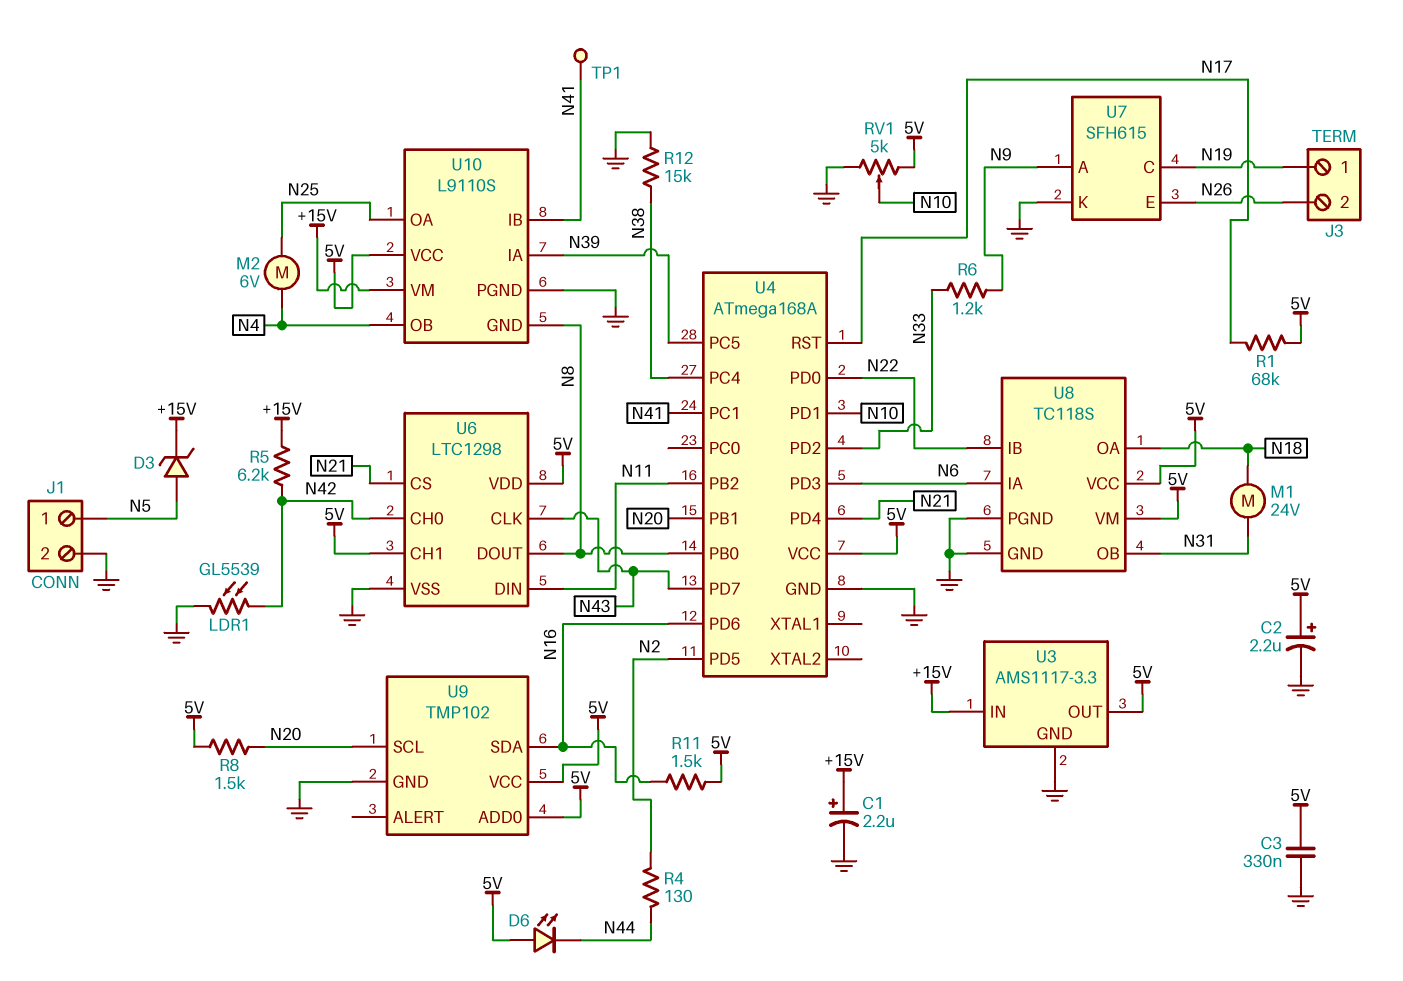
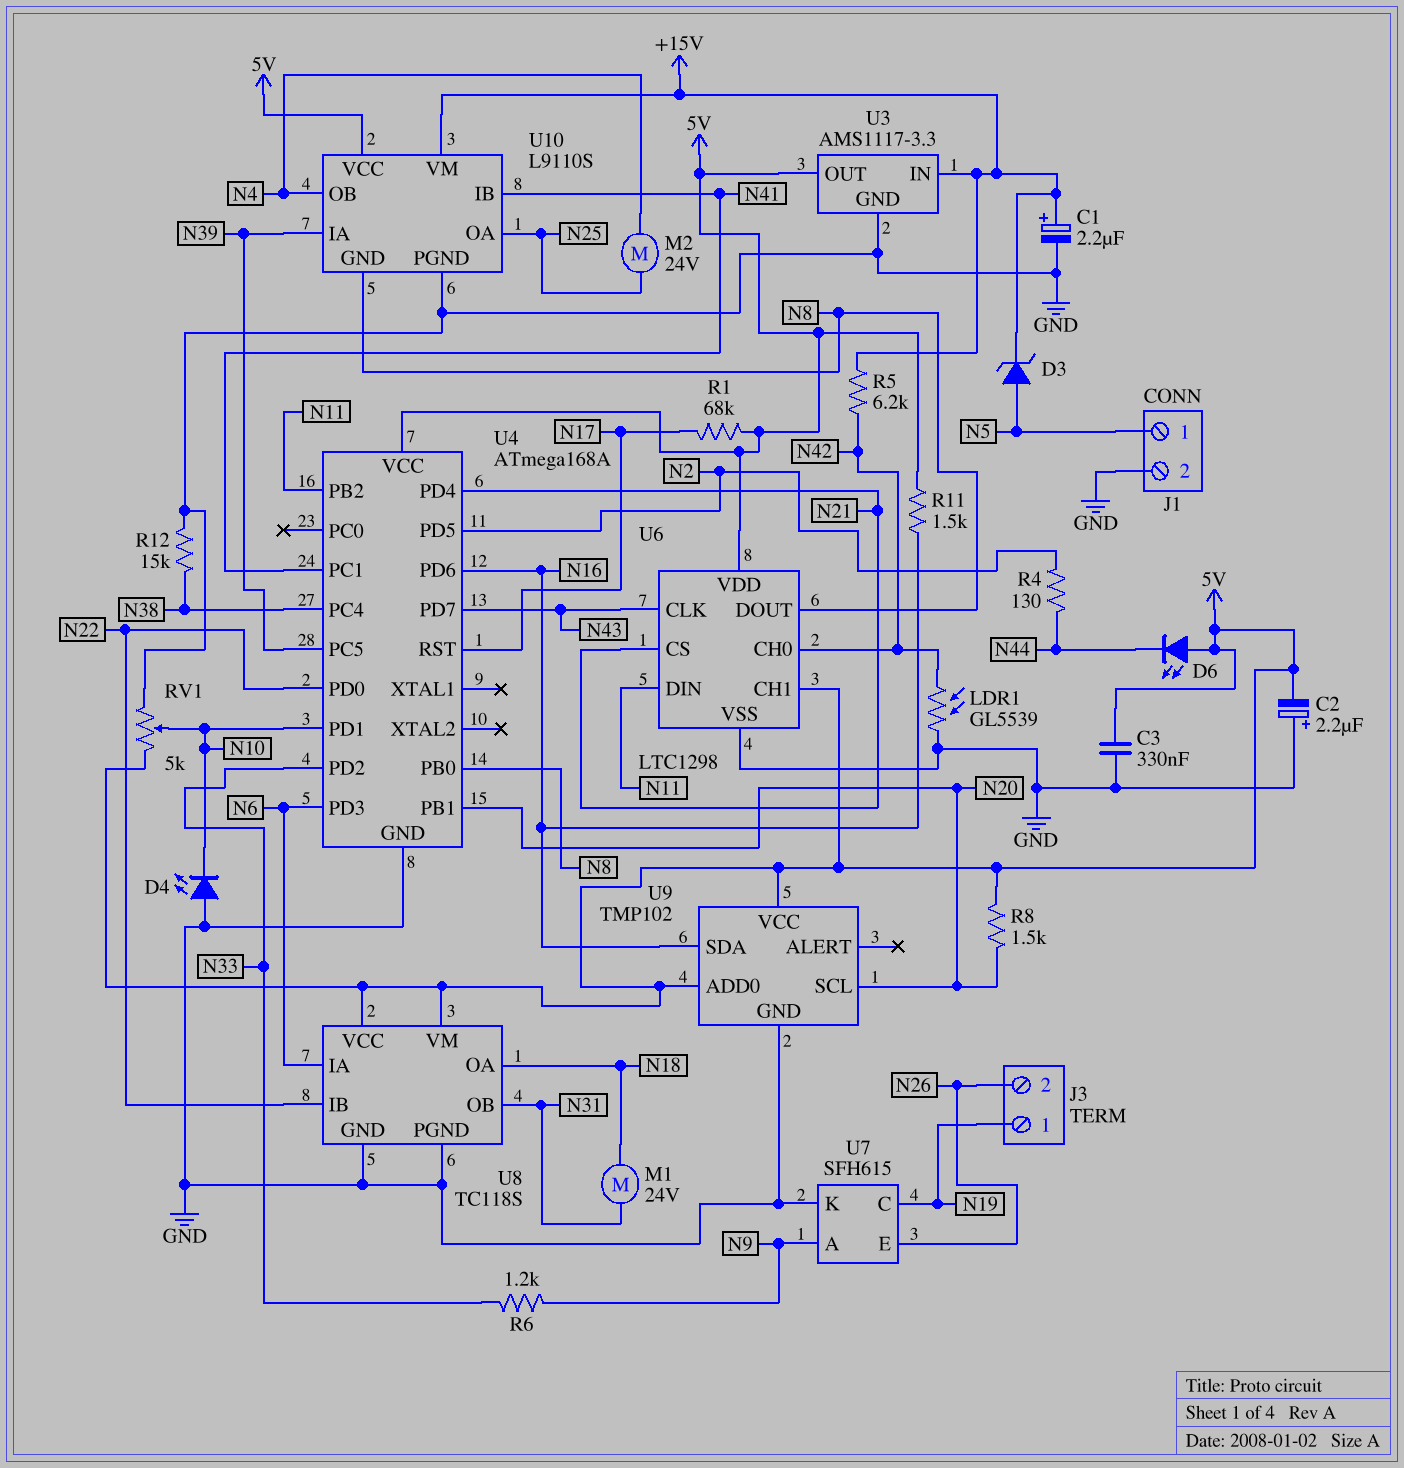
C2: 2.2uF (plus 5V, minus GND) -> 2.2uF (plus GND, minus 5V)
D4: none -> LED (A GND, K N10)
M2: motor 6V (N4, N25) -> motor 24V (N4, N25)
TP1: test point (N41) -> none

